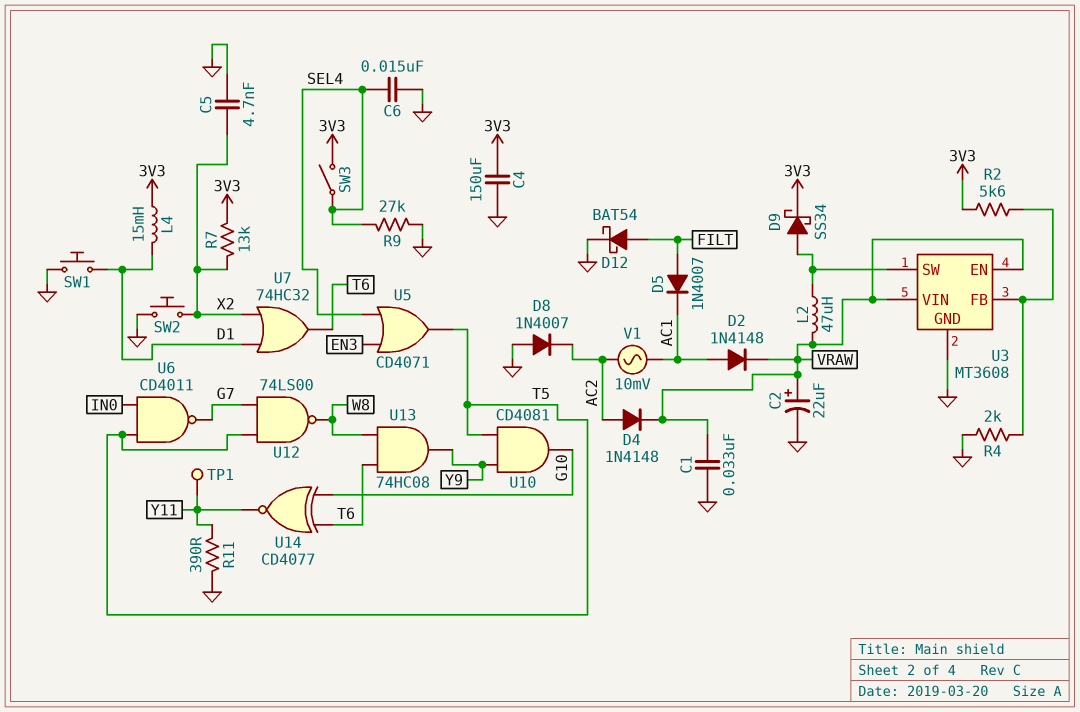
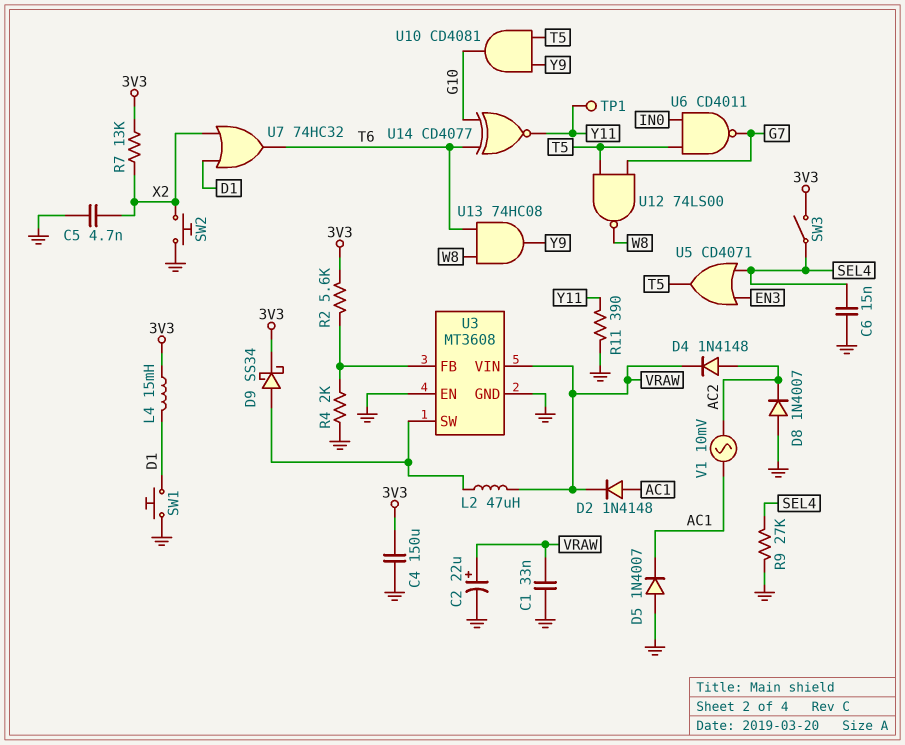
D5: diode 1N4007 (A FILT, K AC1) -> diode 1N4007 (A GND, K AC1)
D12: schottky BAT54 (A FILT, K GND) -> none
U3 pin EN: VRAW -> GND

